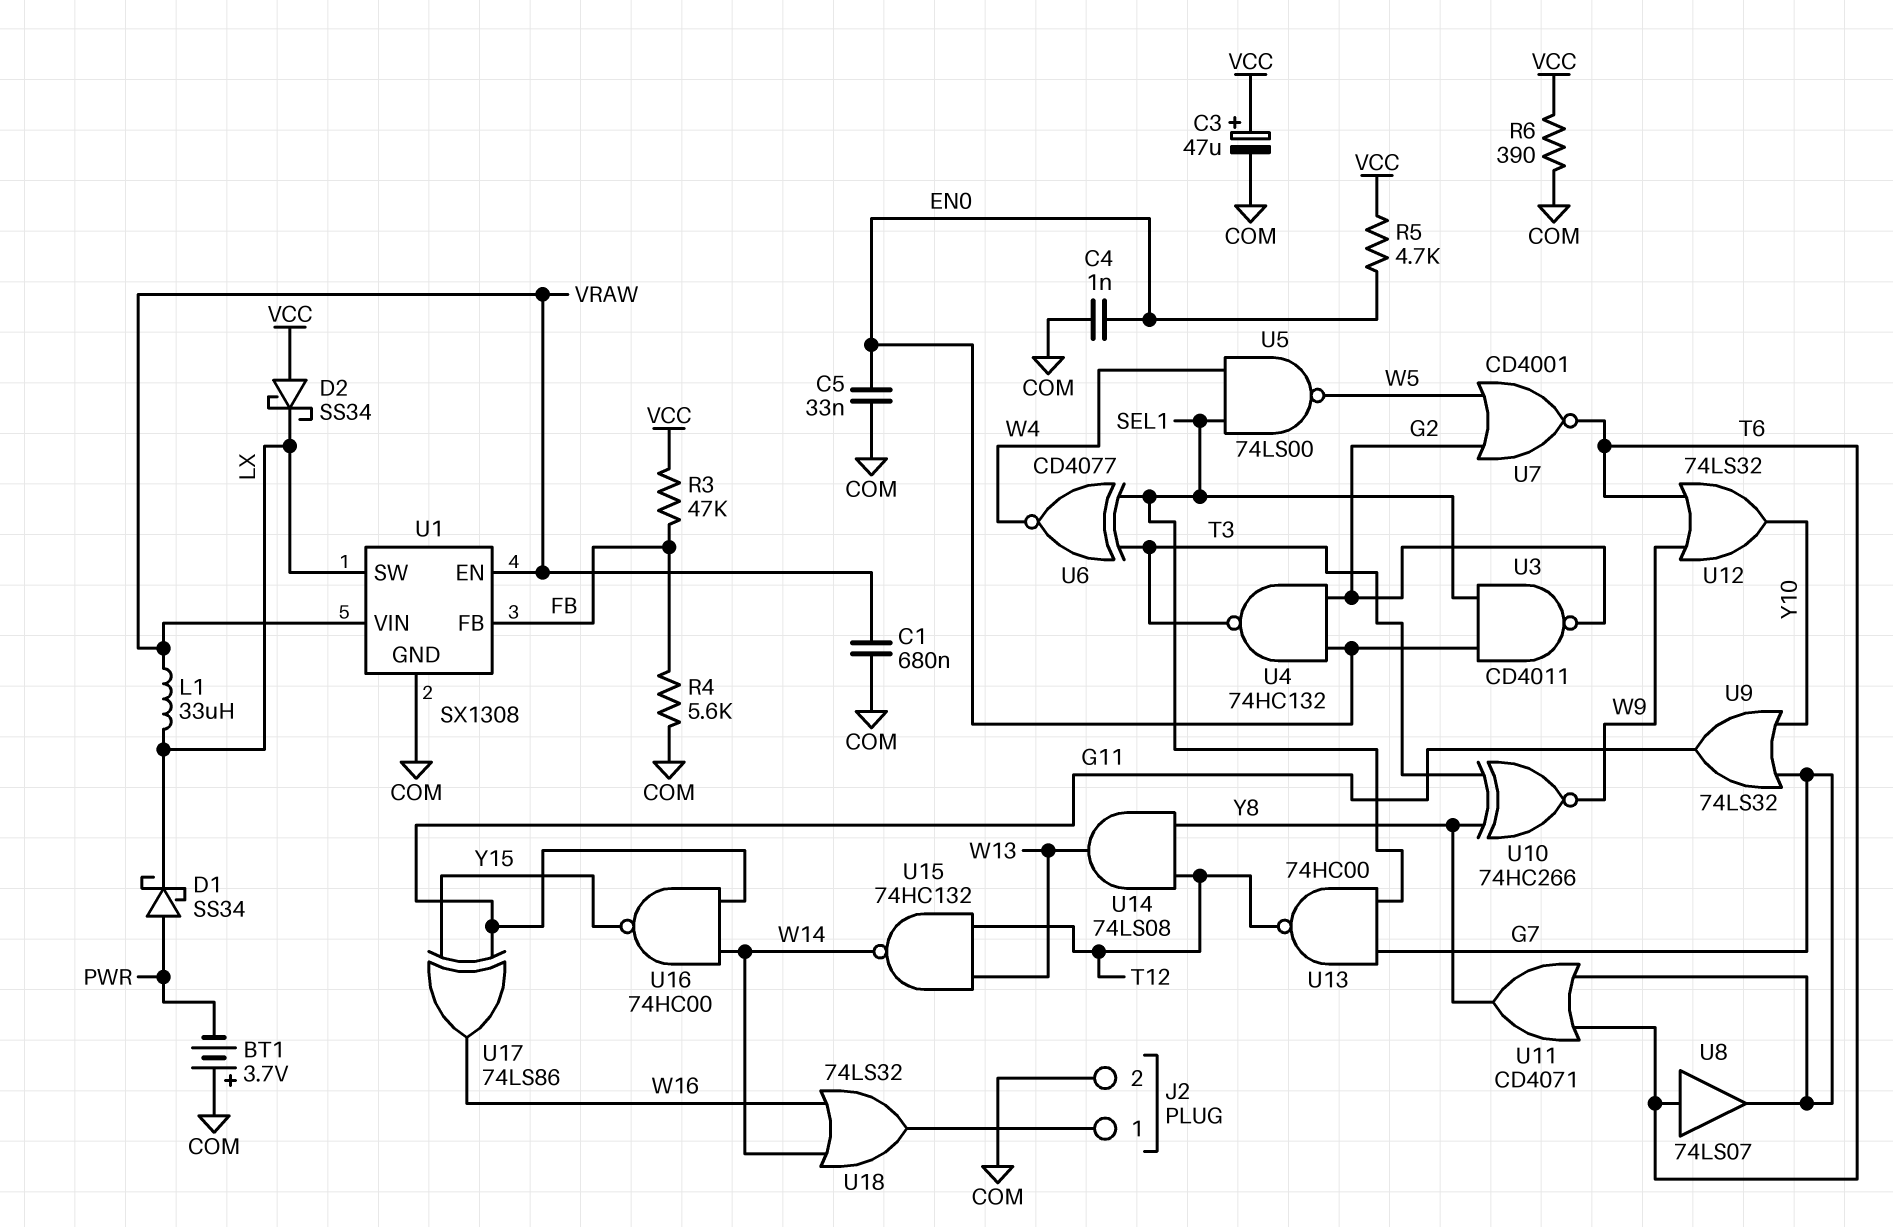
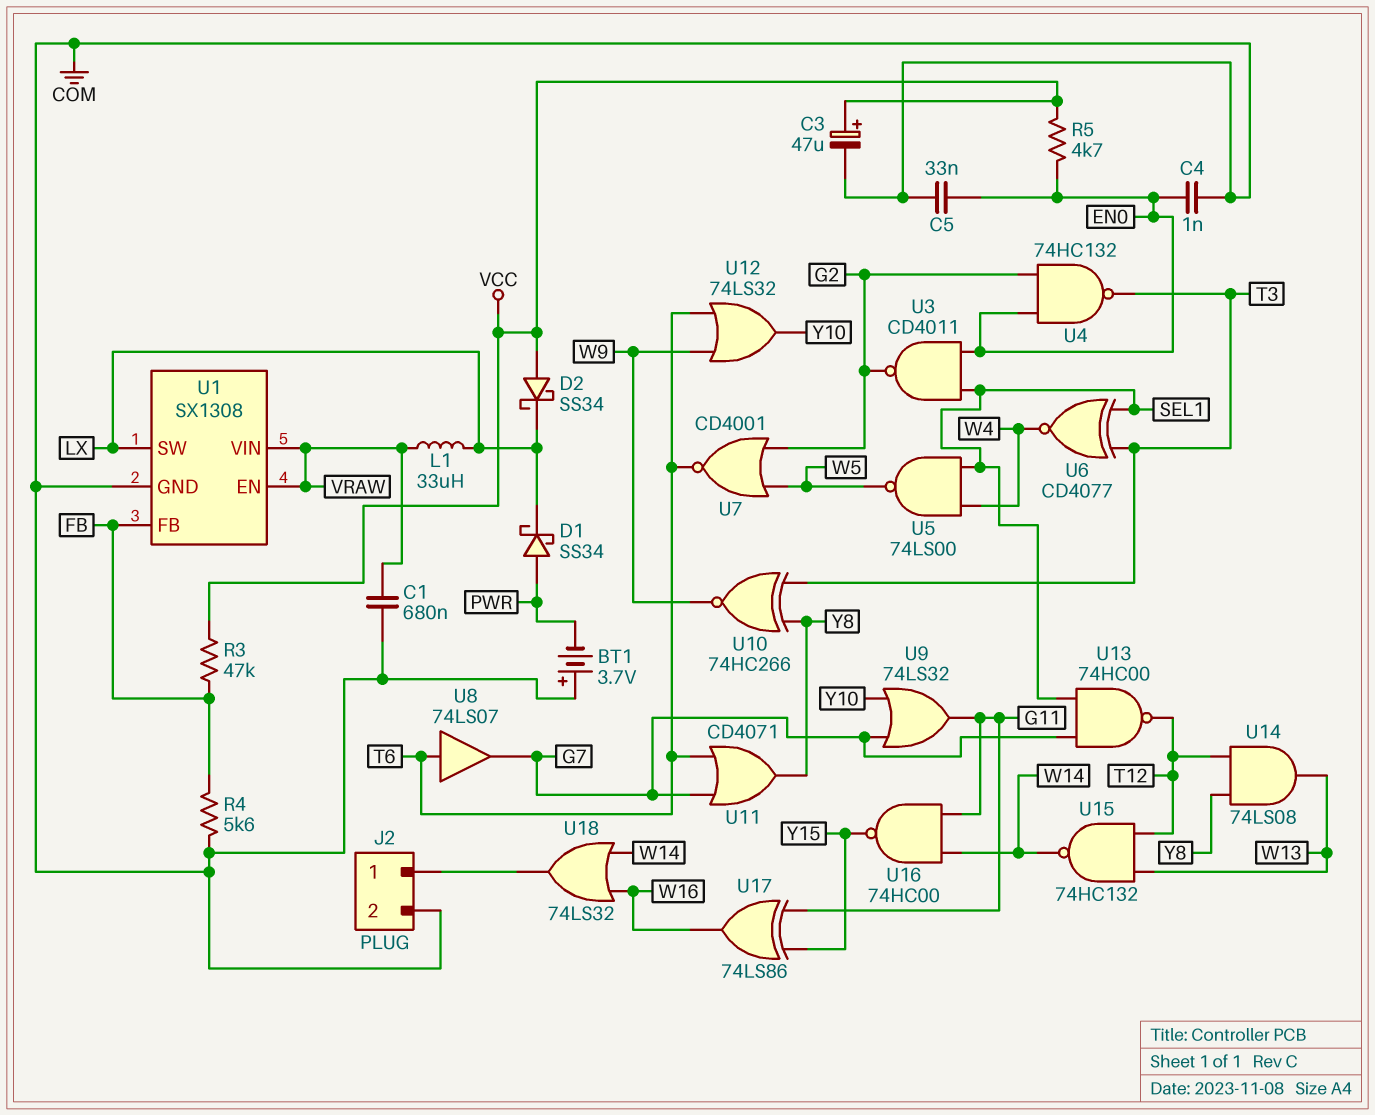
R6: 390 (COM, VCC) -> none

